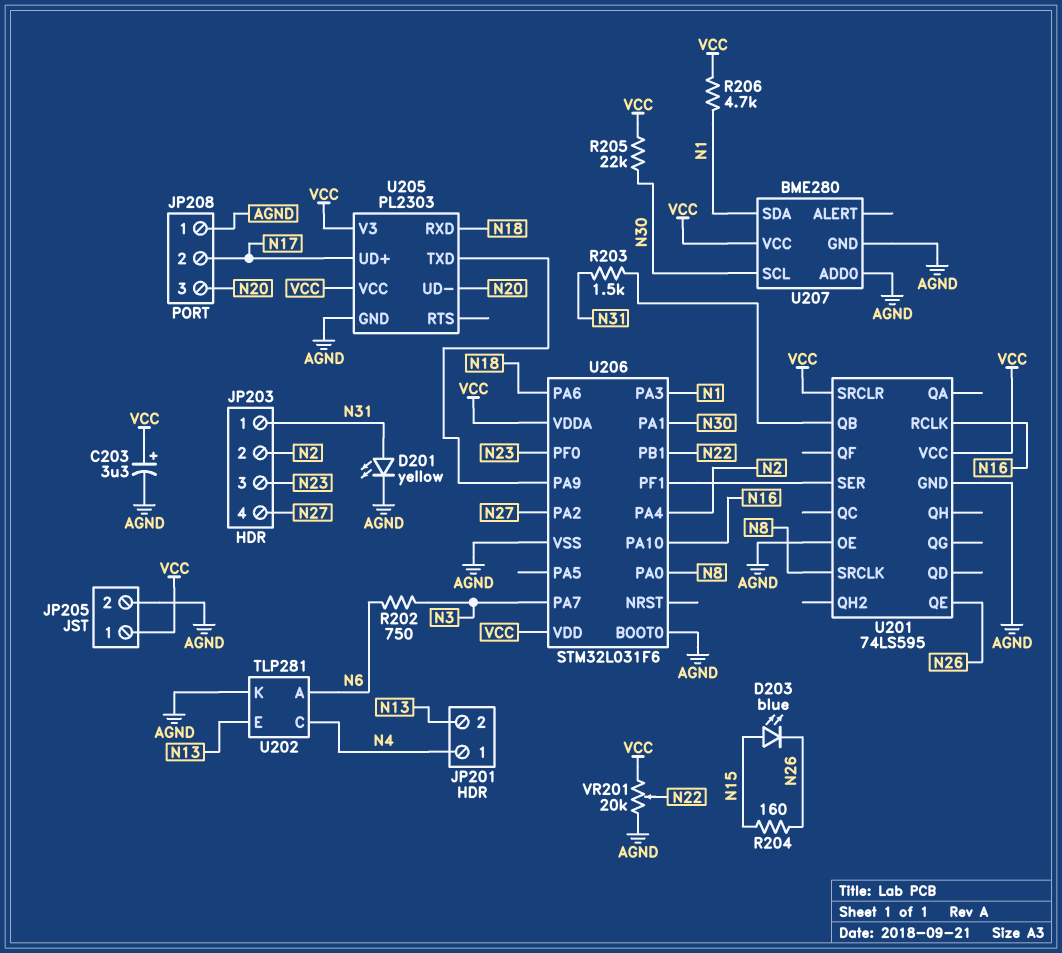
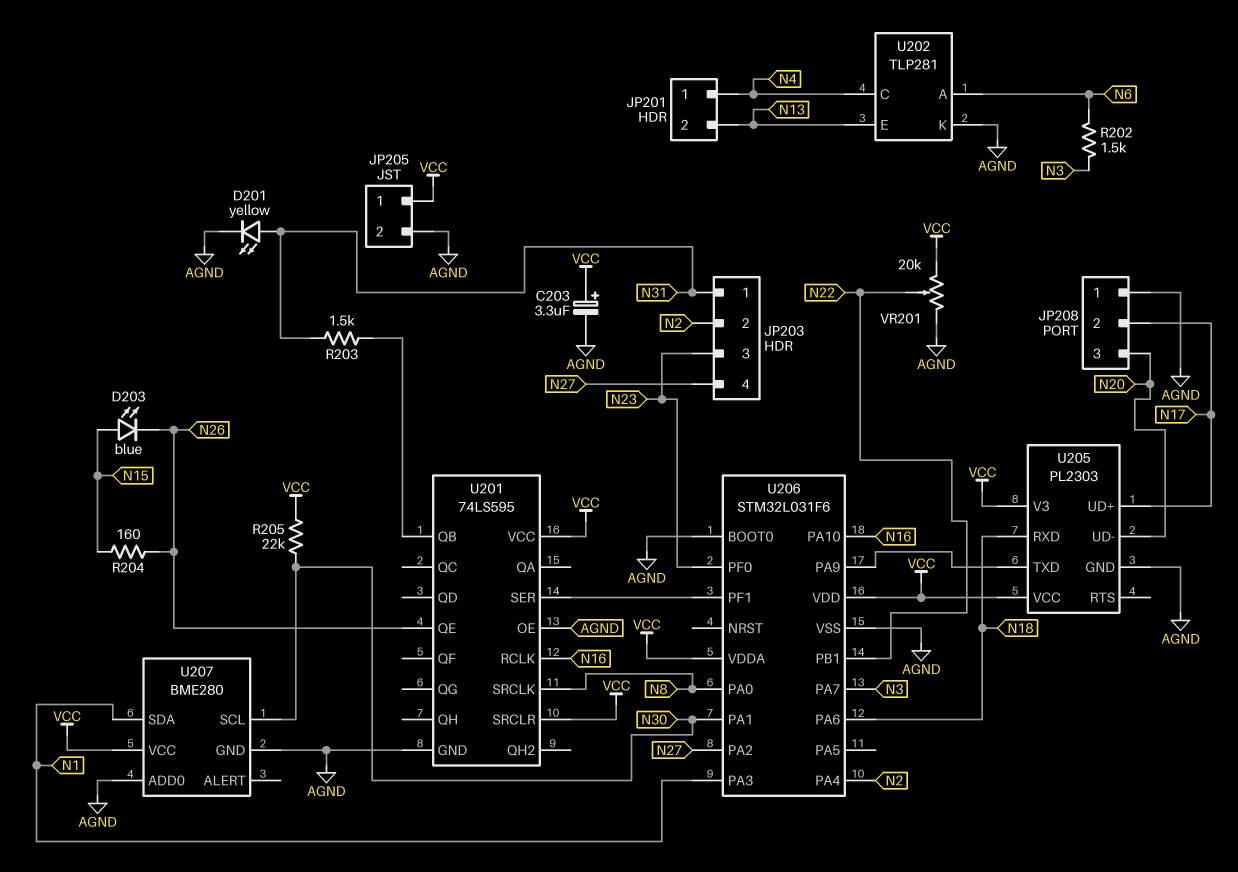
R202: 750 (N3, N6) -> 1.5k (N3, N6)
R206: 4.7k (N1, VCC) -> none

